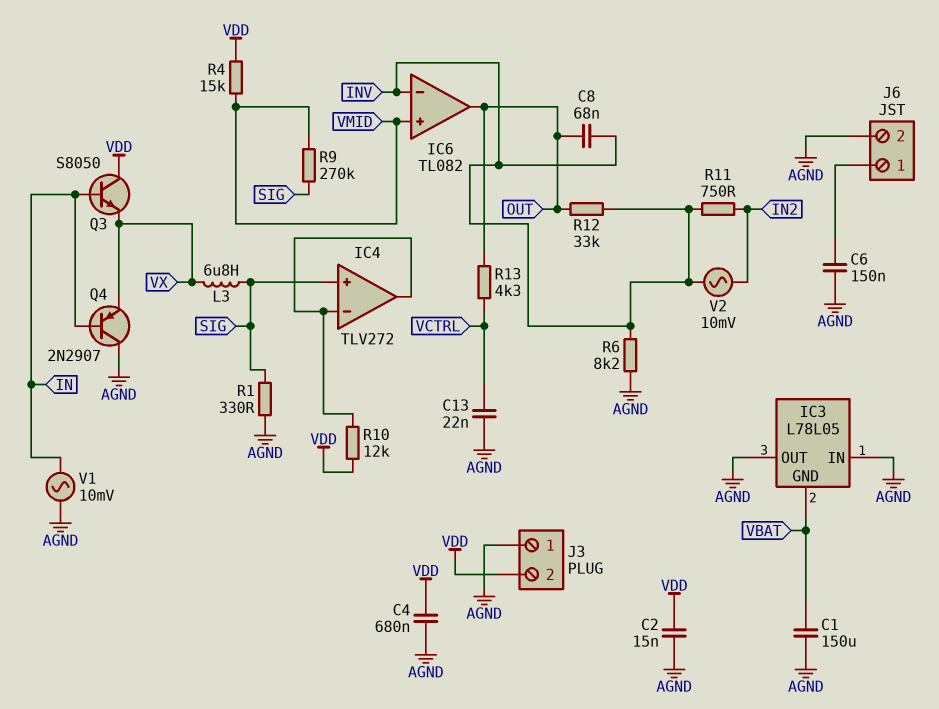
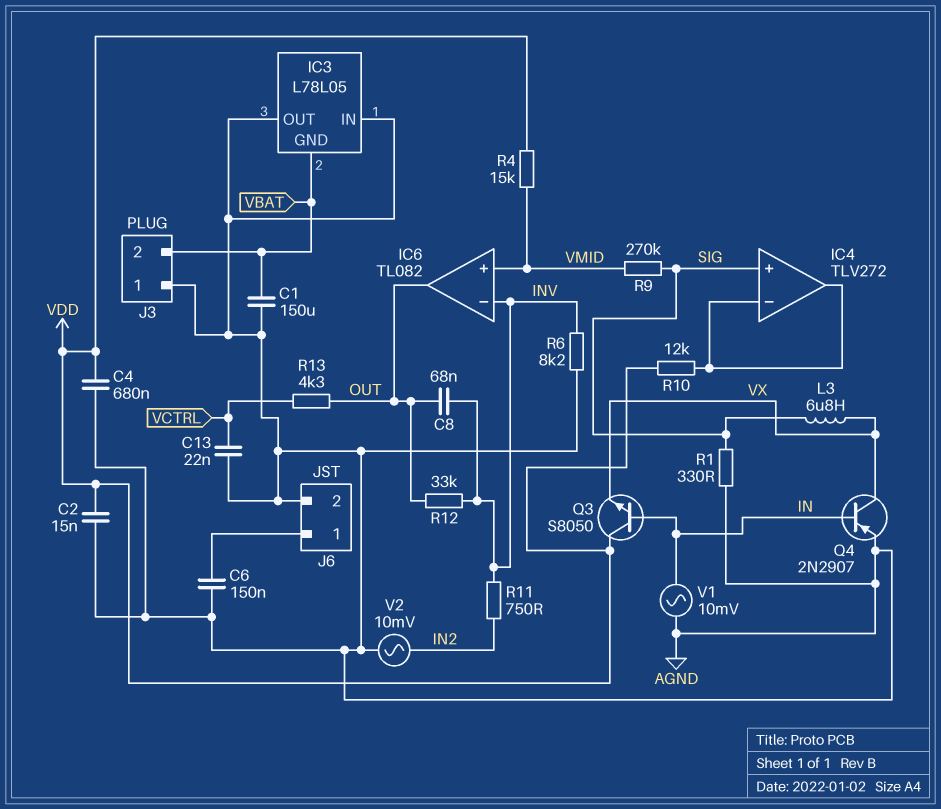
J3 pin 2: VDD -> VBAT
Q4: PNP 2N2907 (B IN, C AGND, E VX) -> PNP 2N2907 (B IN, C VX, E AGND)
V2: AC 10mV (IN2, INV) -> AC 10mV (AGND, IN2)

